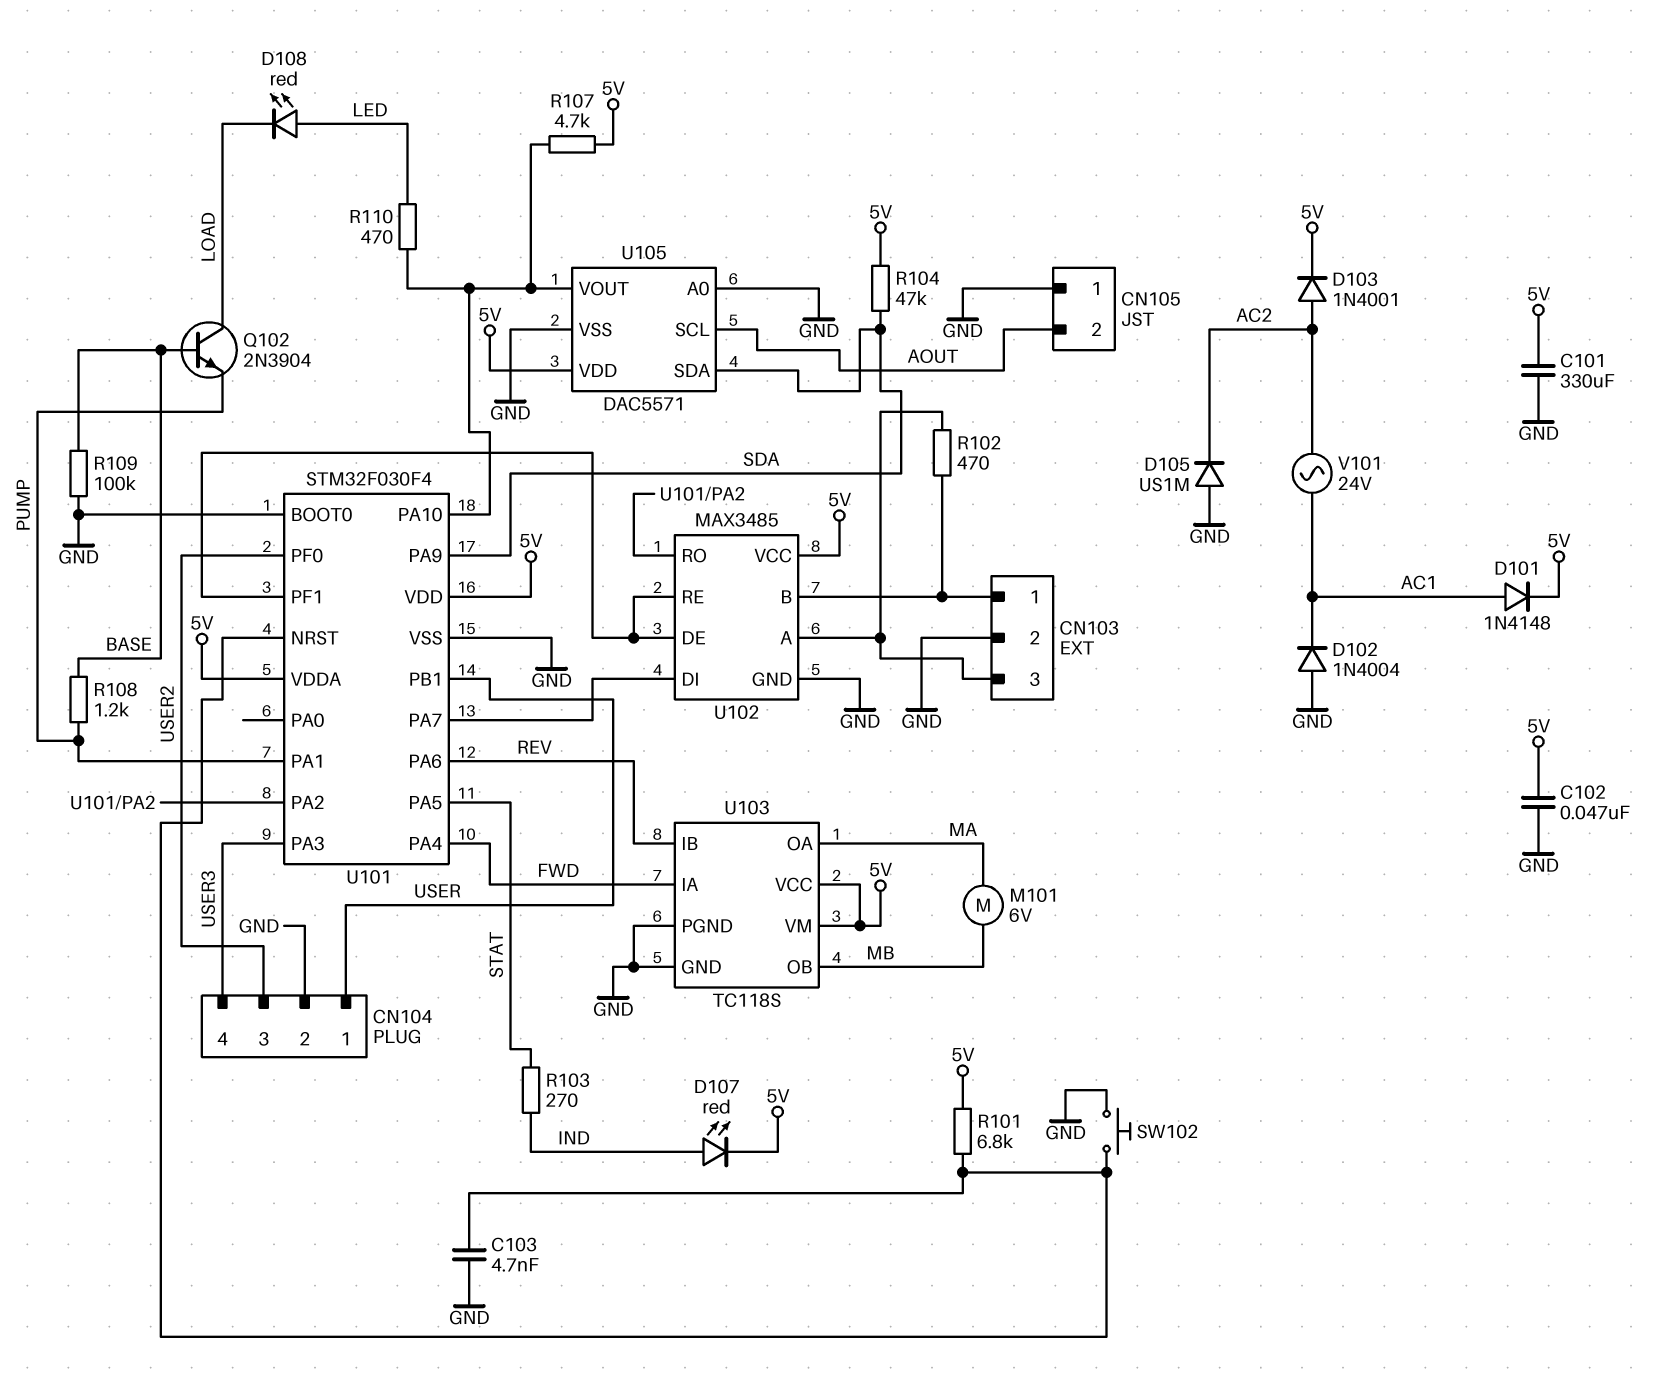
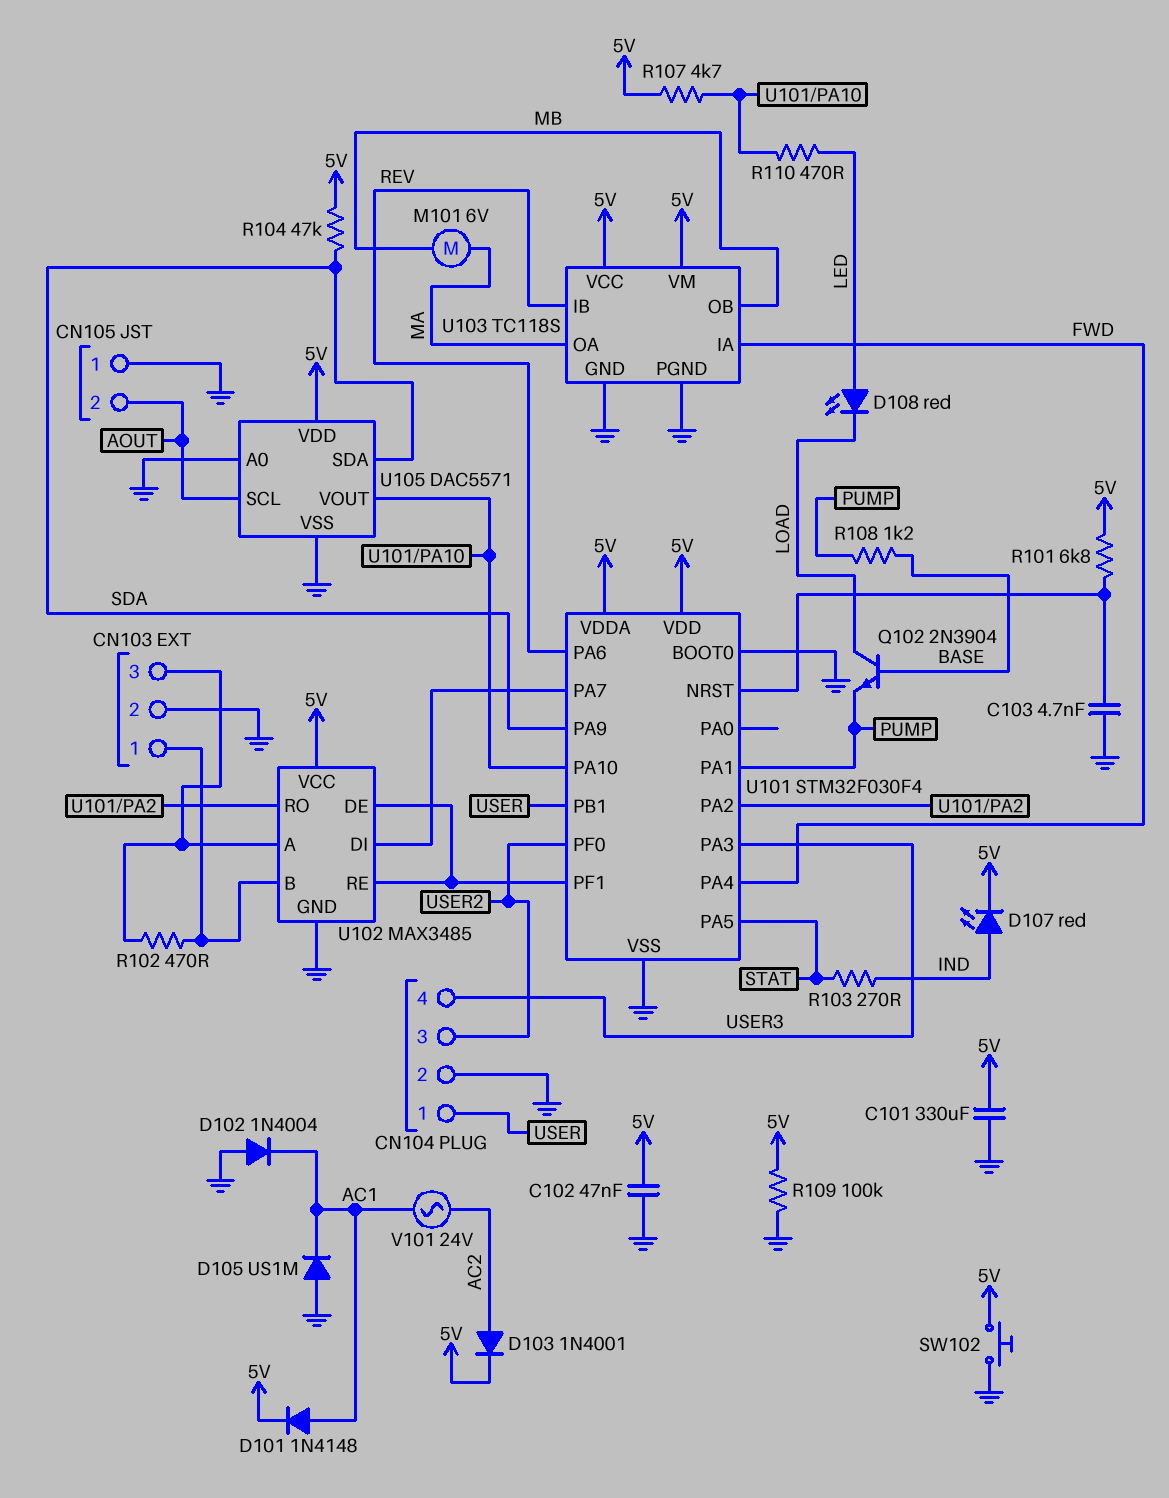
D105: diode US1M (A GND, K AC2) -> diode US1M (A GND, K AC1)
R109: 100k (BASE, GND) -> 100k (5V, GND)
SW102: button (GND, U101/NRST) -> button (5V, GND)

